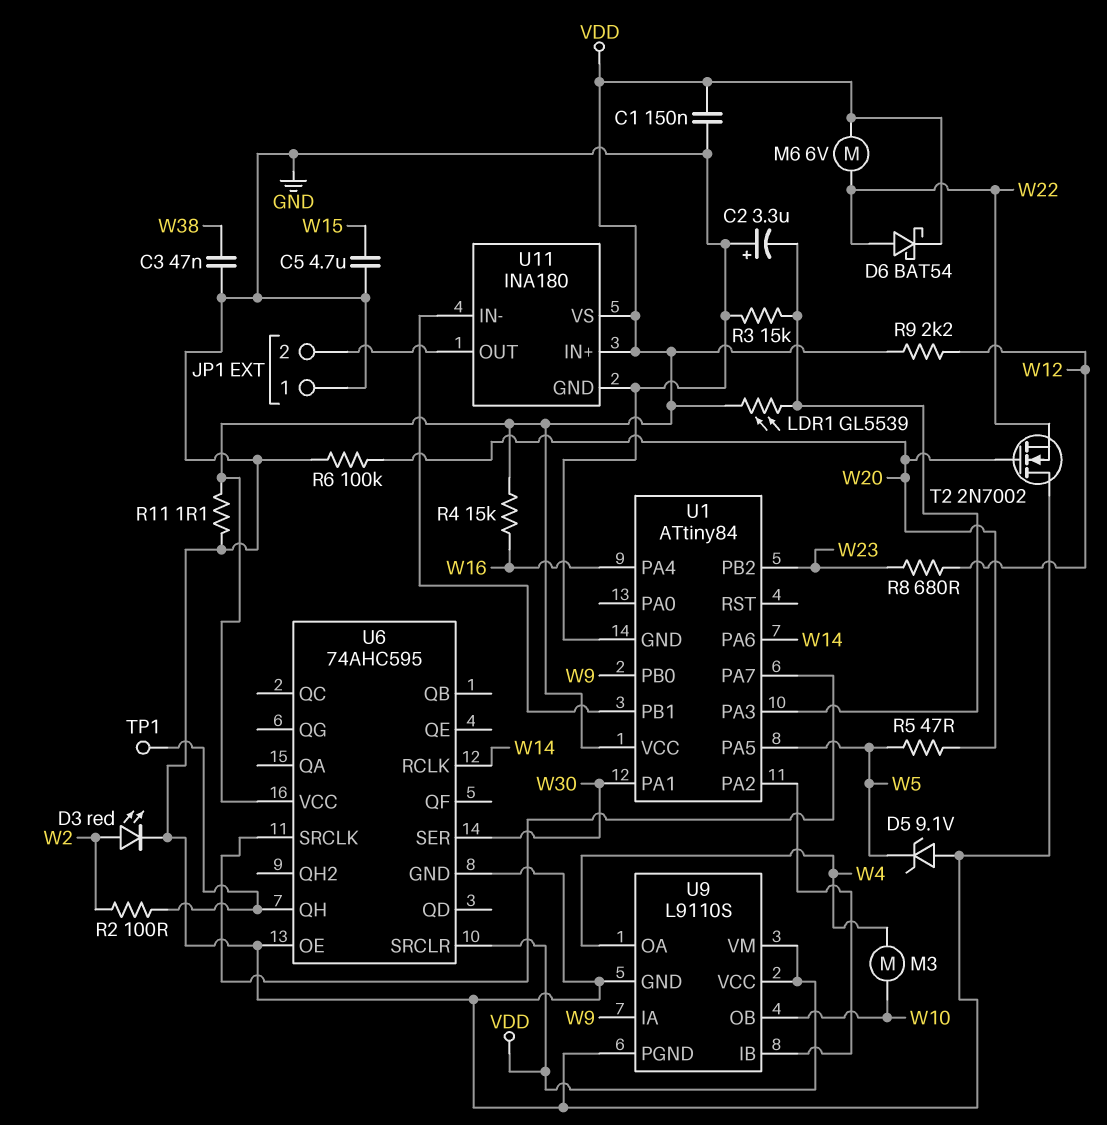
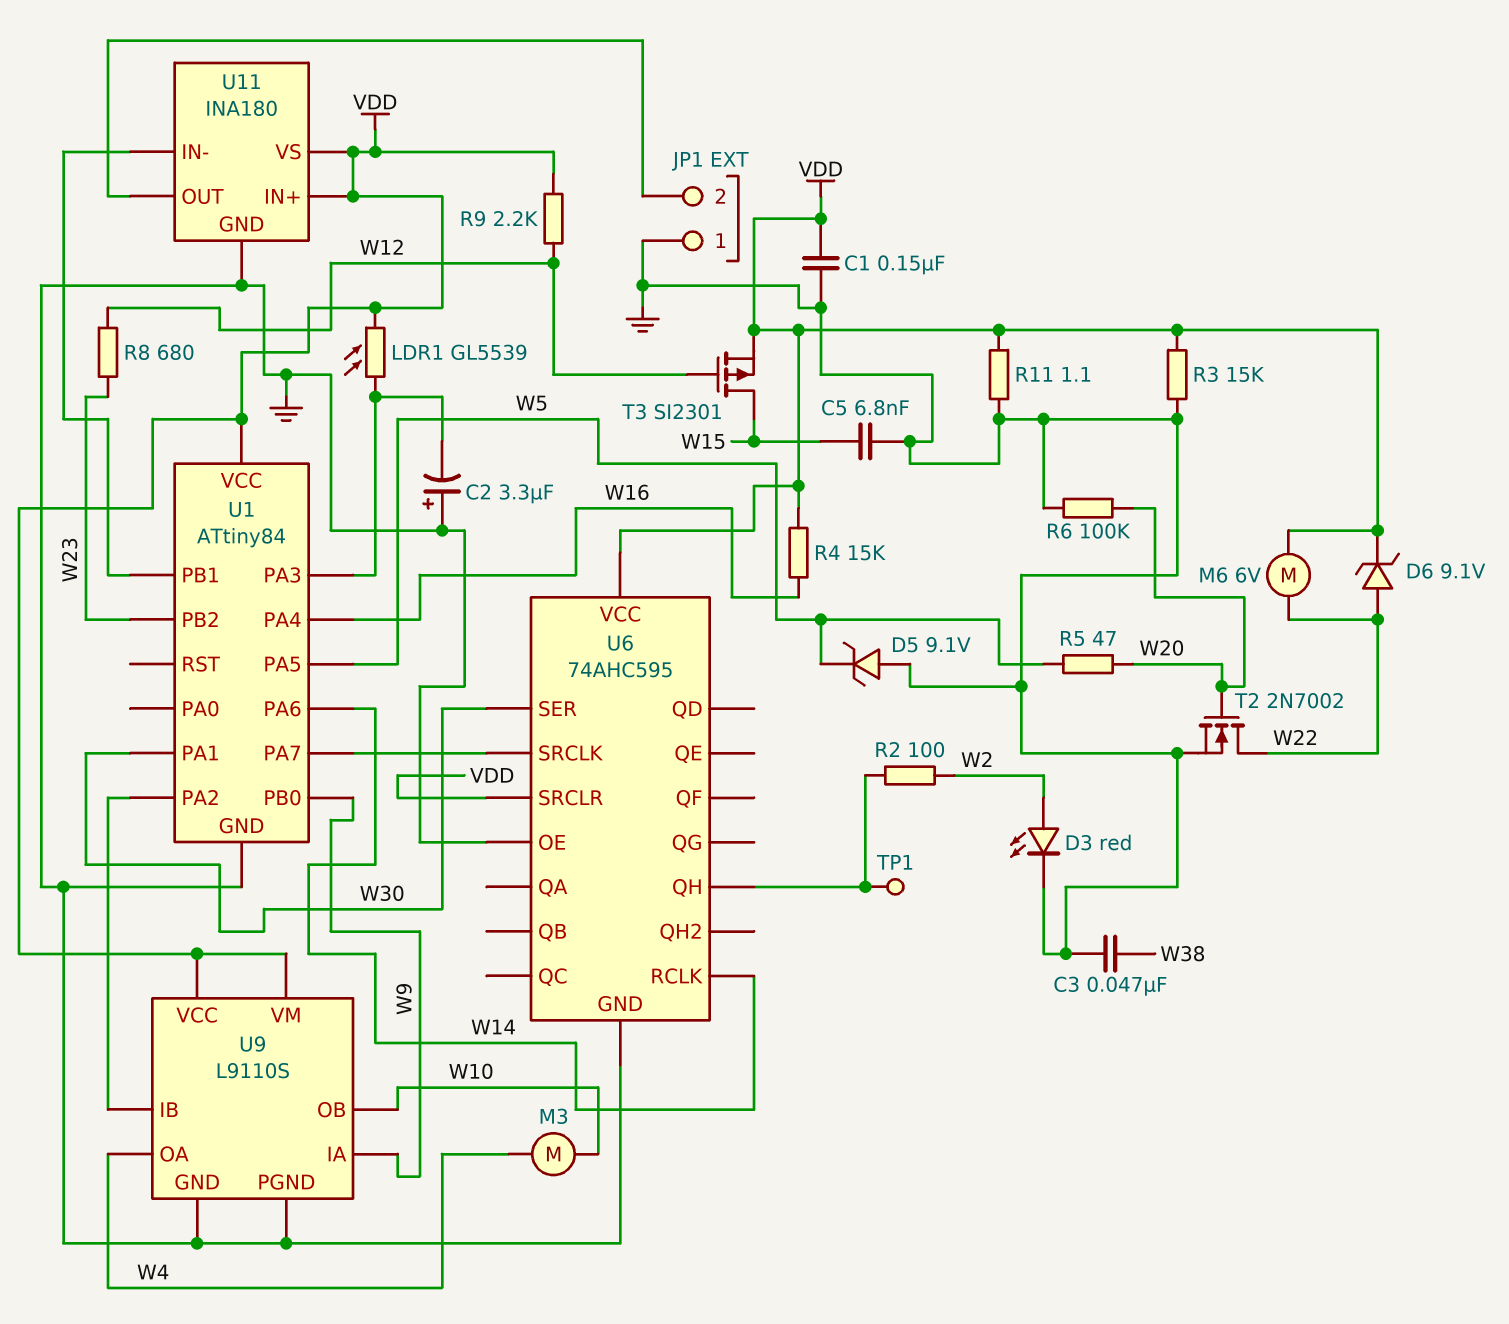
C5: 4.7uF (GND, W15) -> 6.8nF (GND, W15)
D6: schottky BAT54 (A W22, K VDD) -> zener 9.1V (A W22, K VDD)
R3: 15k (GND, U1/PA3) -> 15k (GND, VDD)
T2: NMOS 2N7002 (G W20, D GND, S W22) -> NMOS 2N7002 (G W20, D W22, S GND)
T3: none -> PMOS SI2301 (G W12, D W15, S VDD)

